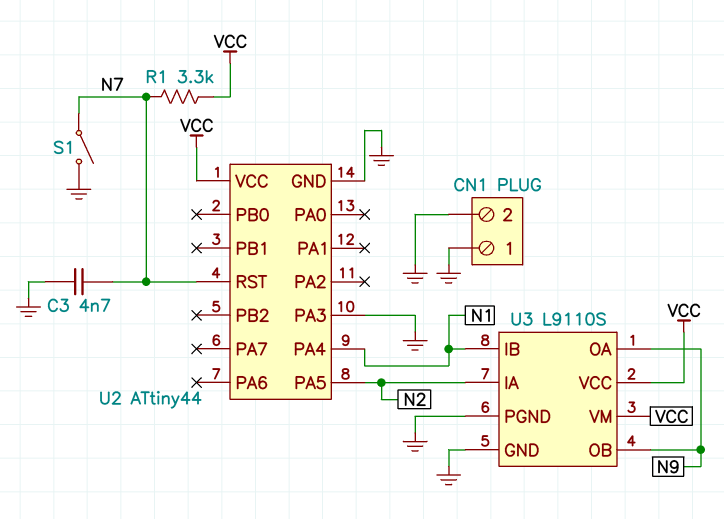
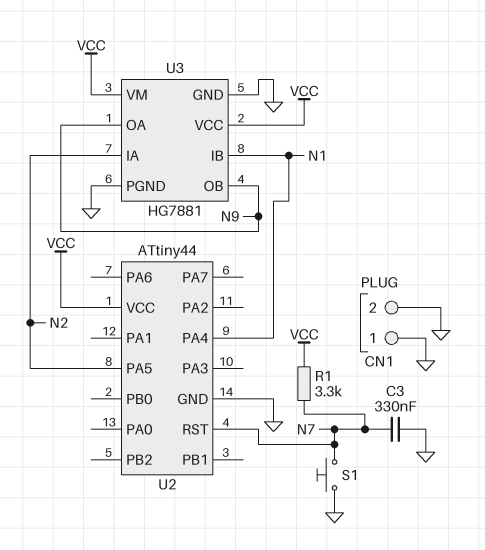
C3: 4.7nF (GND, N7) -> 330nF (GND, N7)
S1: switch (GND, N7) -> button (GND, N7)
U2 pin PA3: GND -> none
U3: L9110S -> HG7881

